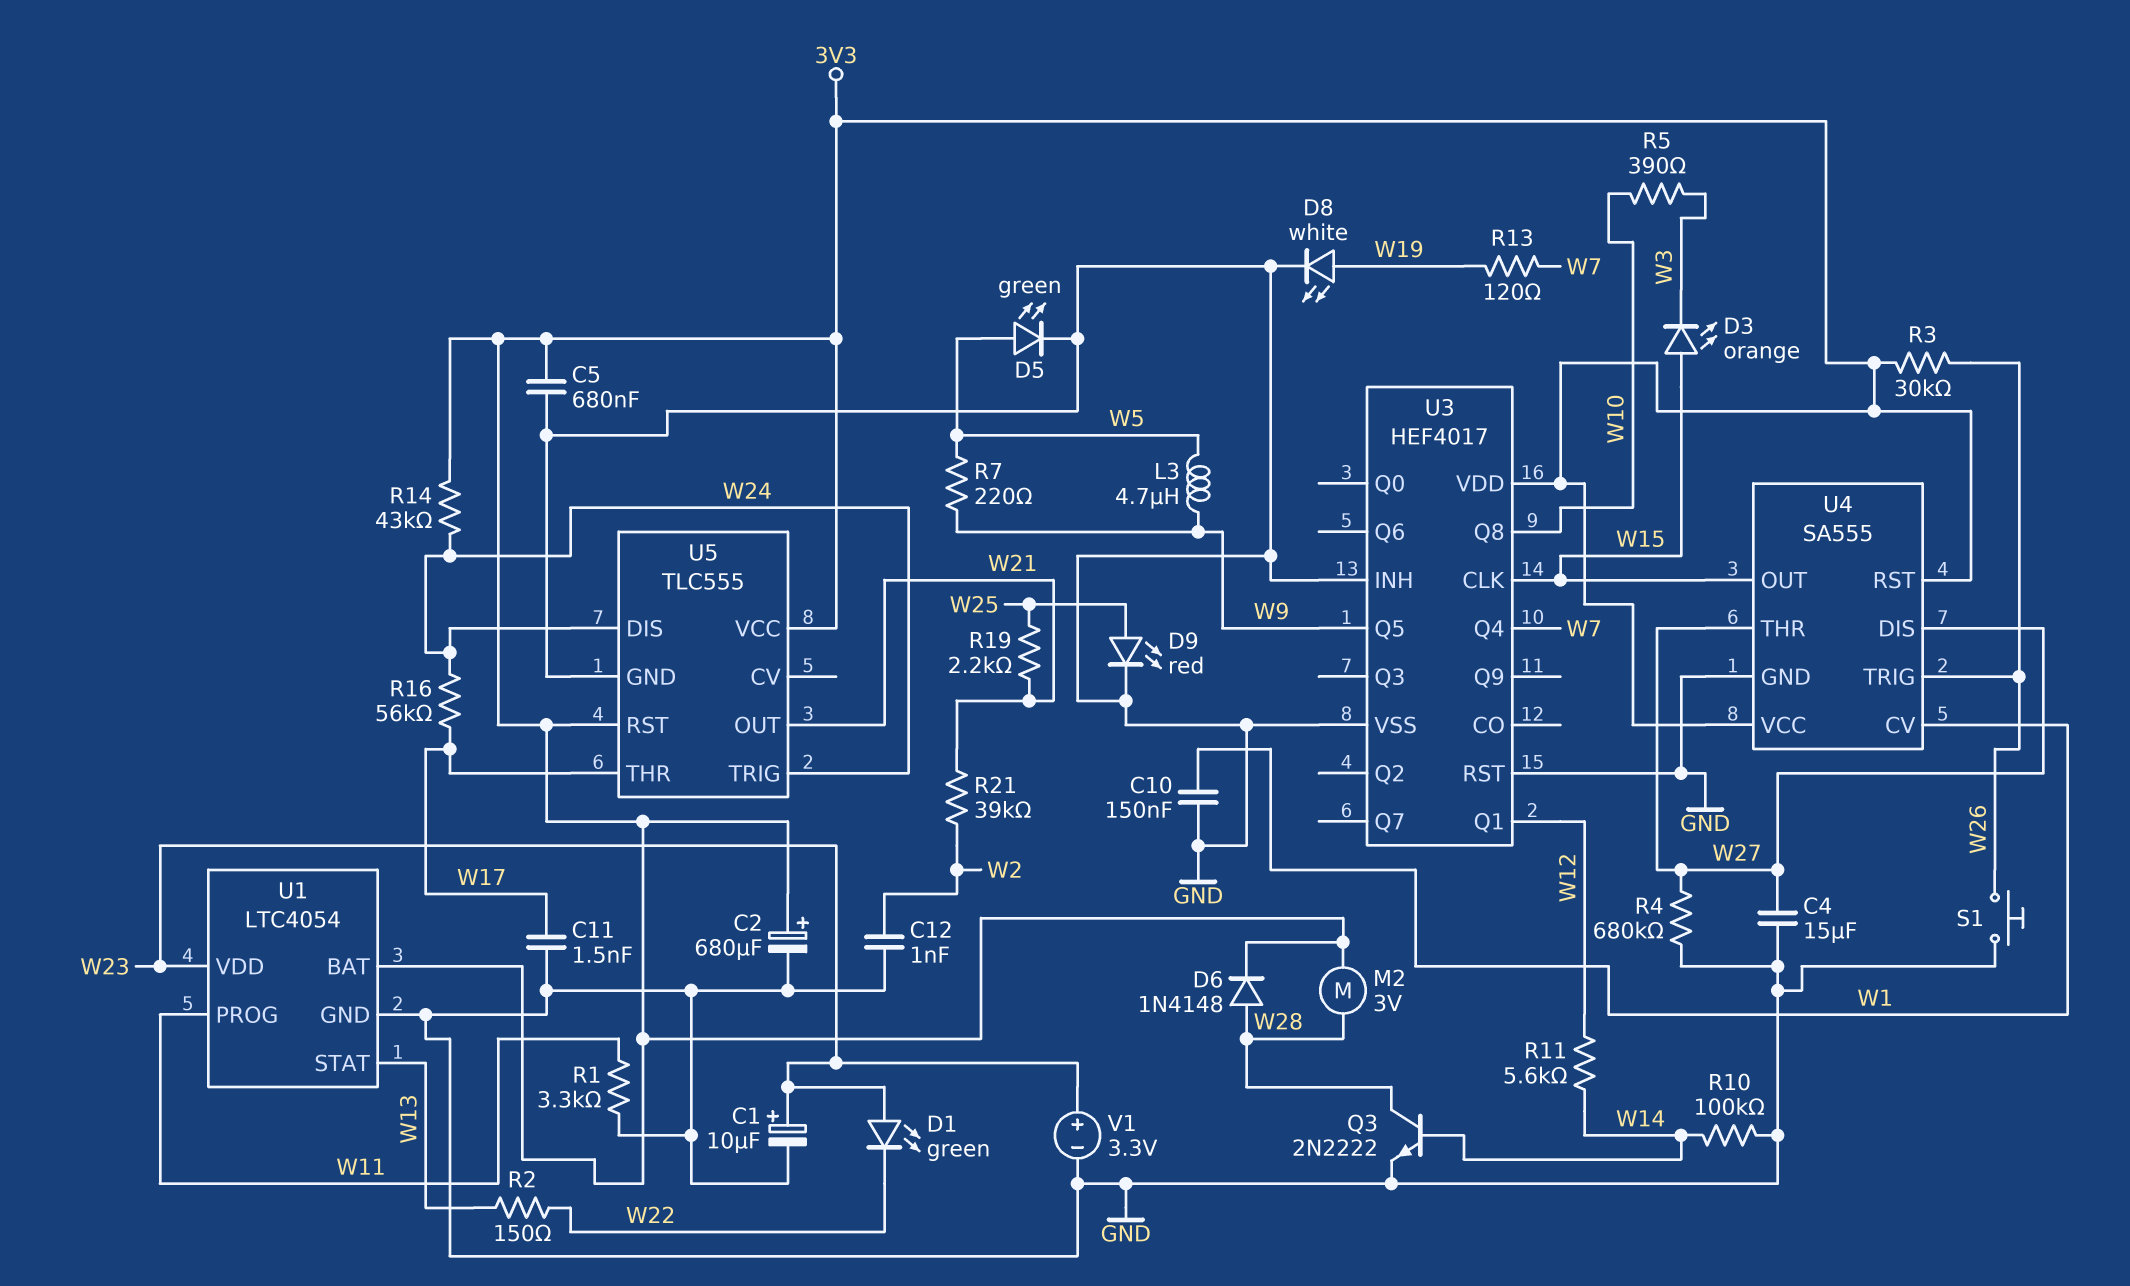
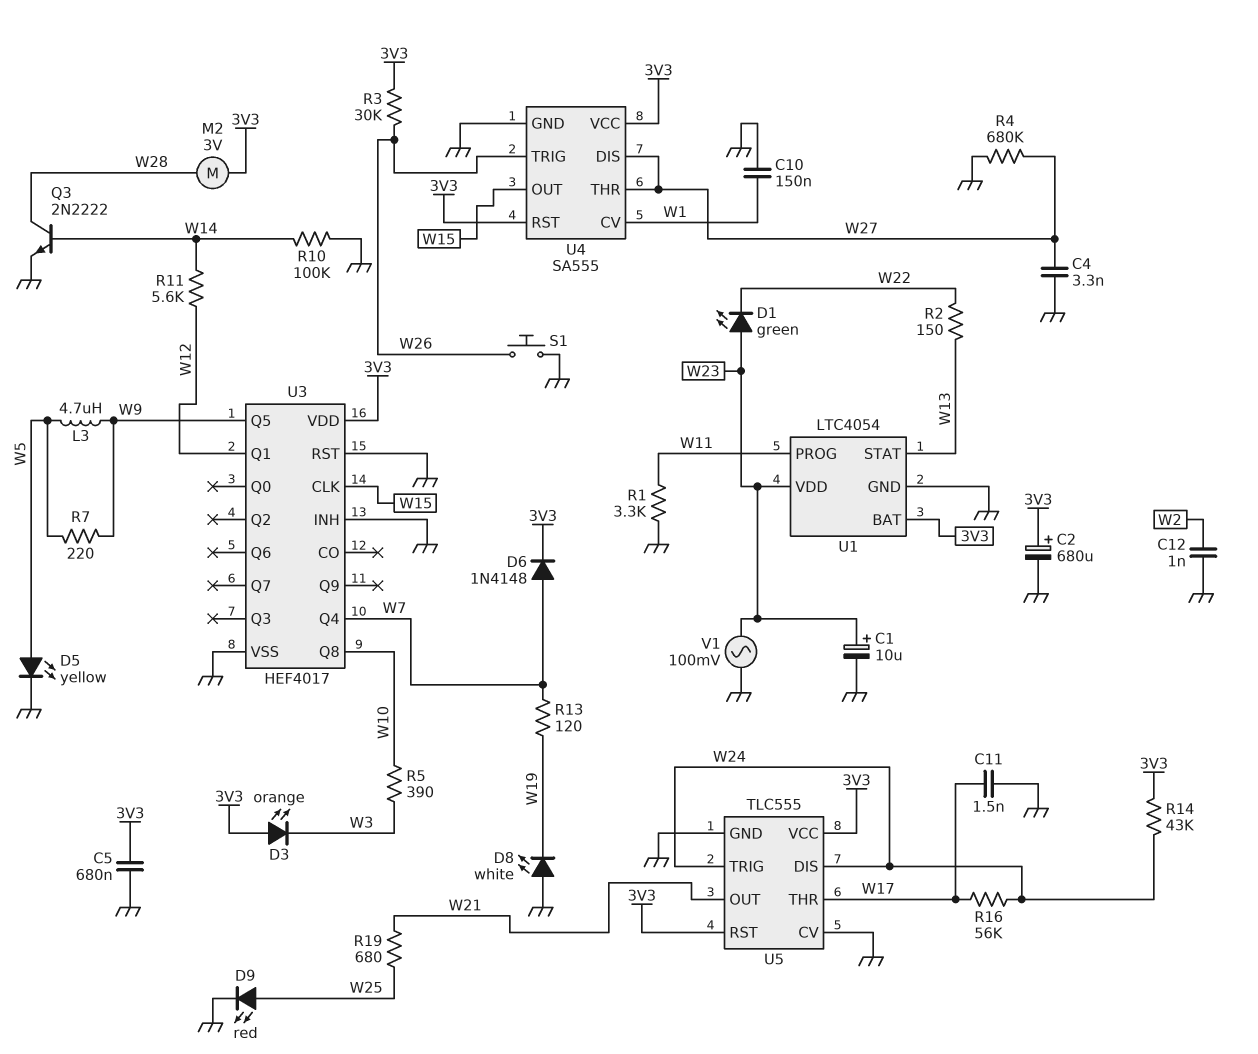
C4: 15uF (GND, W27) -> 3.3nF (GND, W27)
D3: LED orange (A W15, K W3) -> LED orange (A 3V3, K W3)
D5: LED green (A W5, K GND) -> LED yellow (A W5, K GND)
D6: diode 1N4148 (A W28, K 3V3) -> diode 1N4148 (A W7, K 3V3)
D8: LED white (A W19, K GND) -> LED white (A GND, K W19)
R19: 2.2k (W21, W25) -> 680 (W21, W25)
R21: 39k (W2, W21) -> none
U5 pin CV: none -> GND
V1: 3.3V (plus W23, minus GND) -> AC 100mV (GND, W23)

